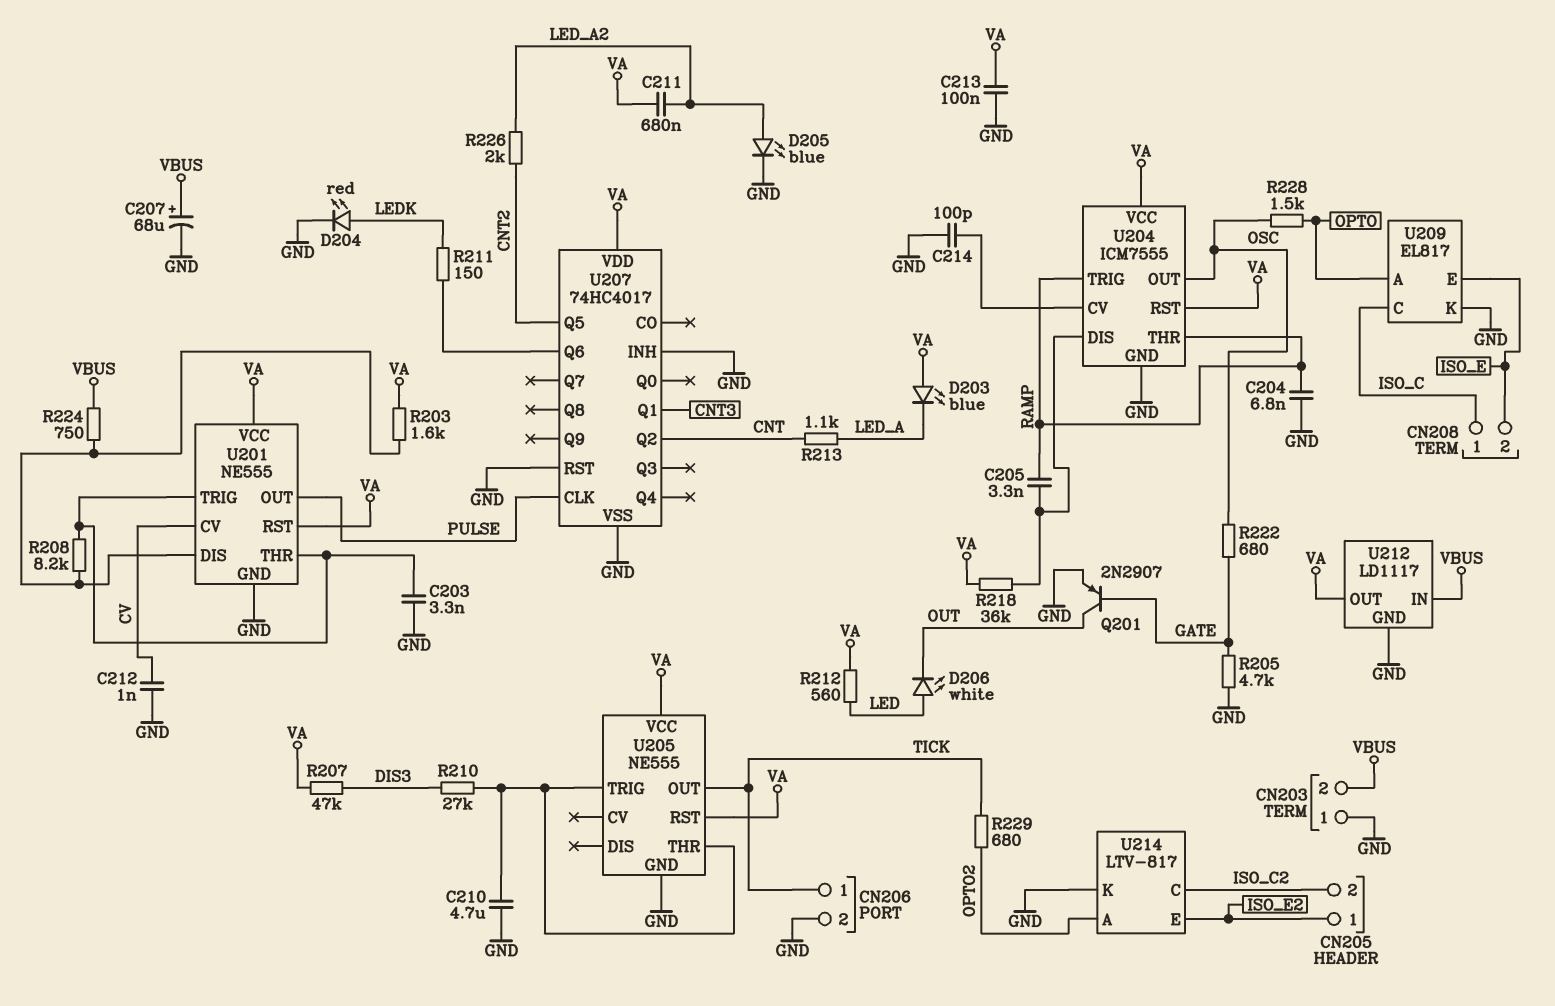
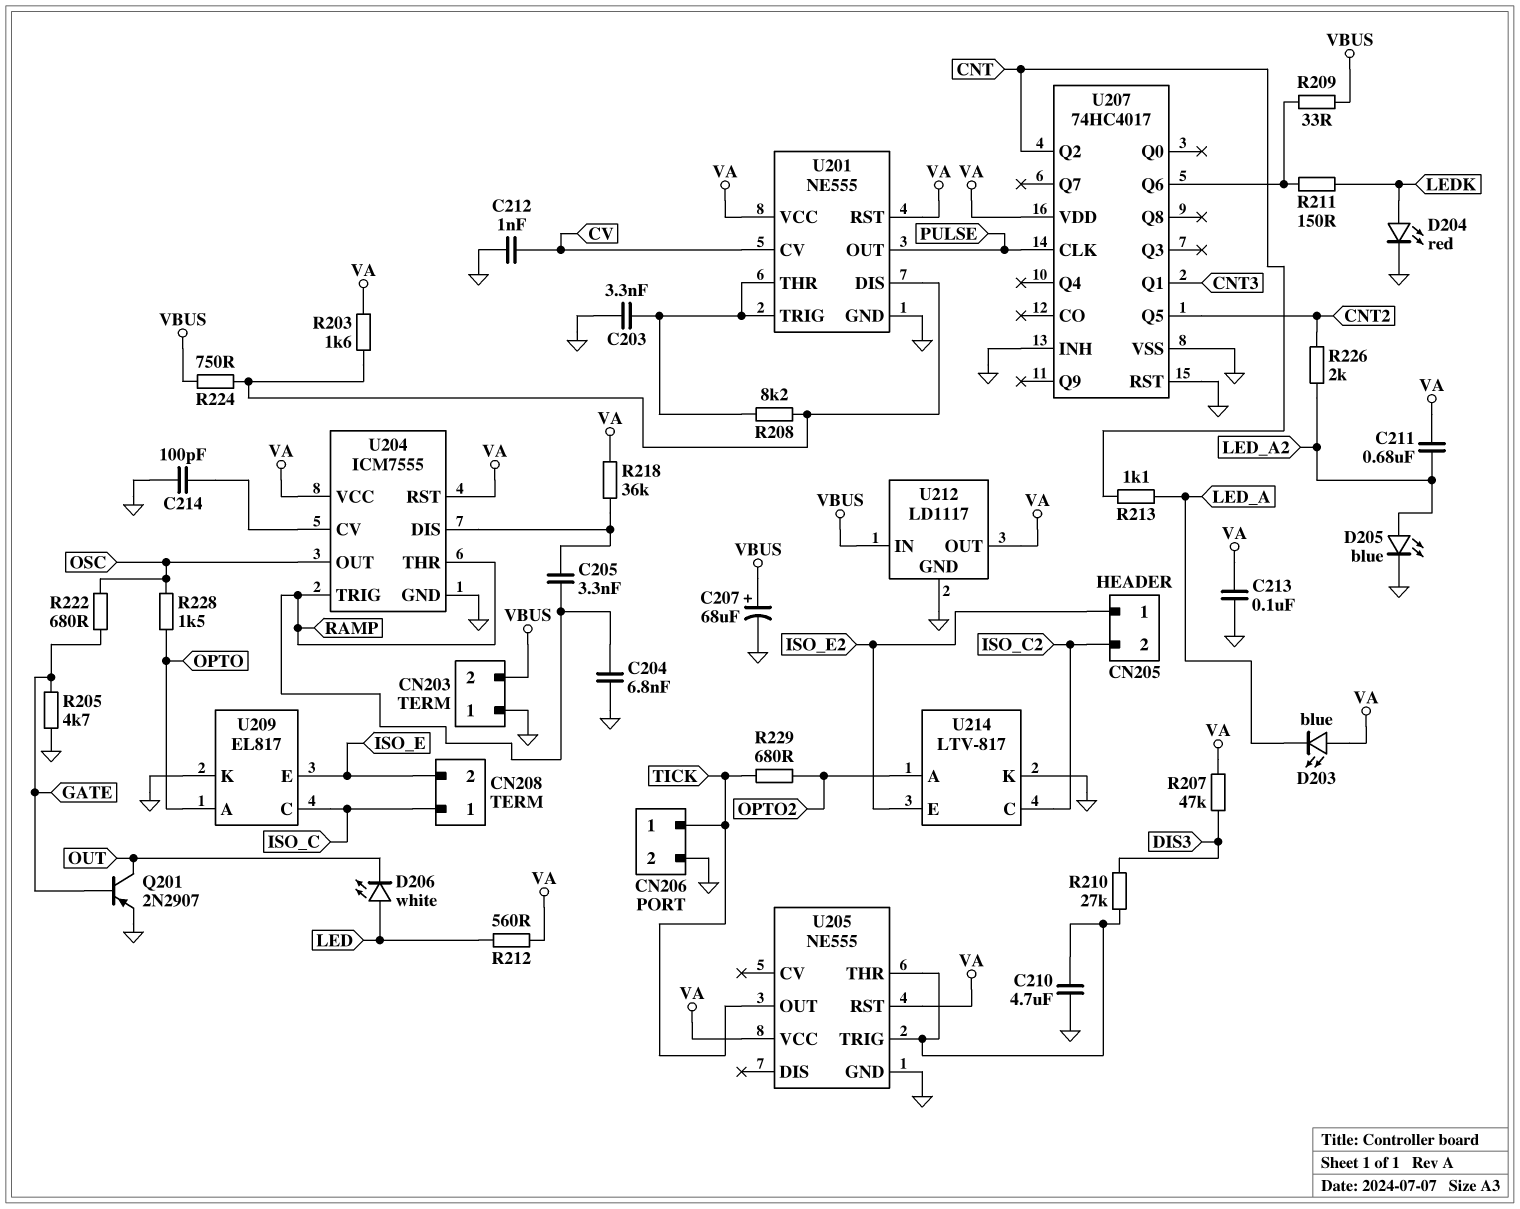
R209: none -> 33 (U207/Q6, VBUS)

